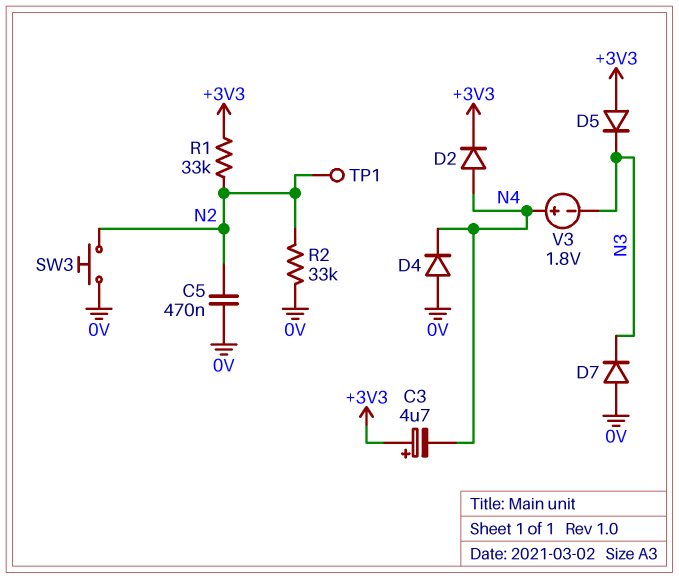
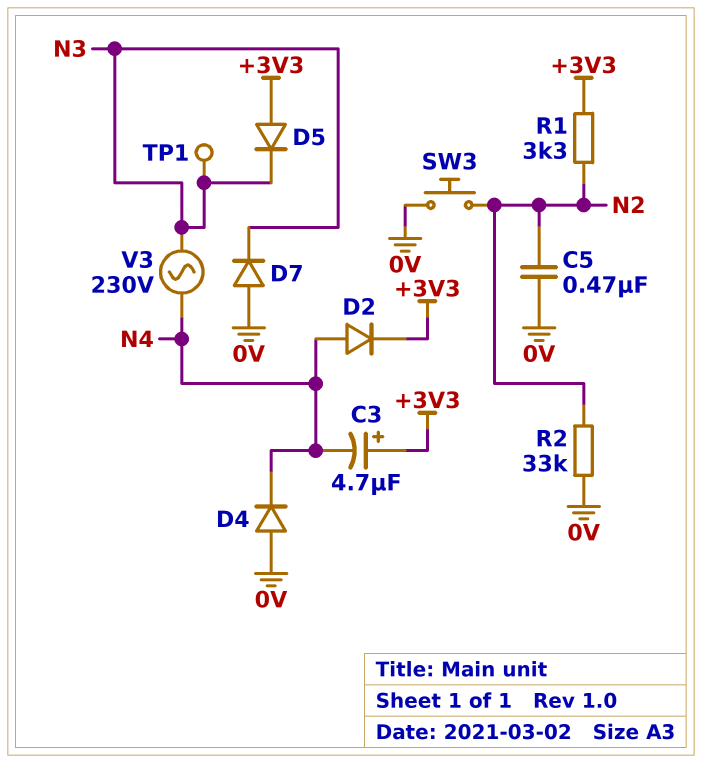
R1: 33k (+3V3, N2) -> 3.3k (+3V3, N2)
TP1: test point (N2) -> test point (N3)
V3: 1.8V (plus N4, minus N3) -> AC 230V (N3, N4)

